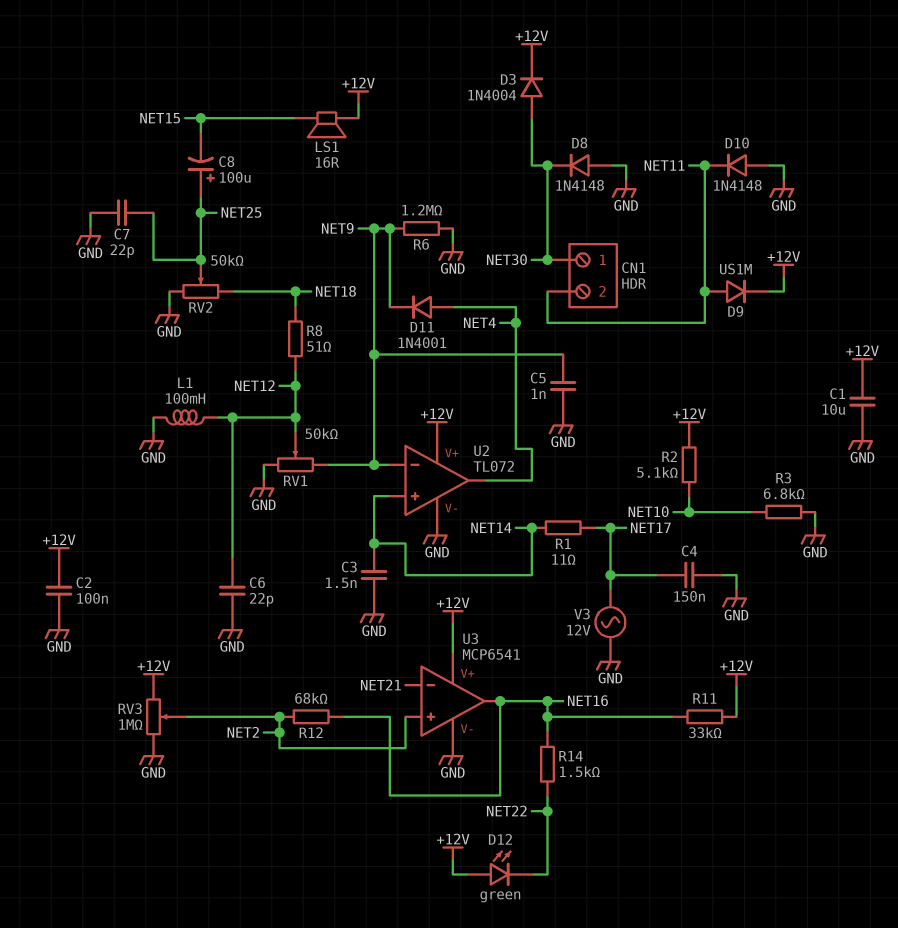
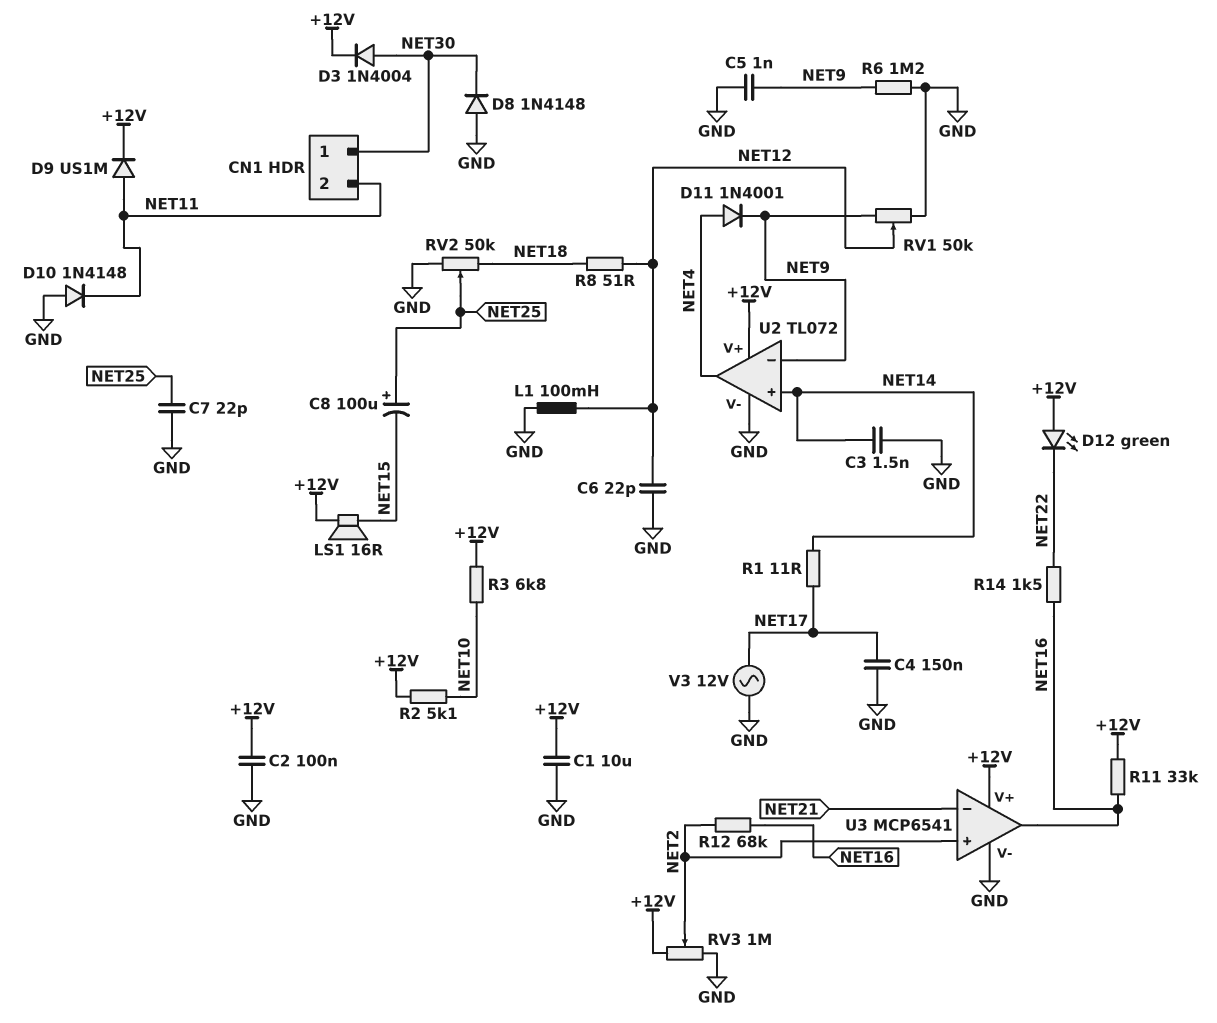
R3: 6.8k (GND, NET10) -> 6.8k (+12V, NET10)

